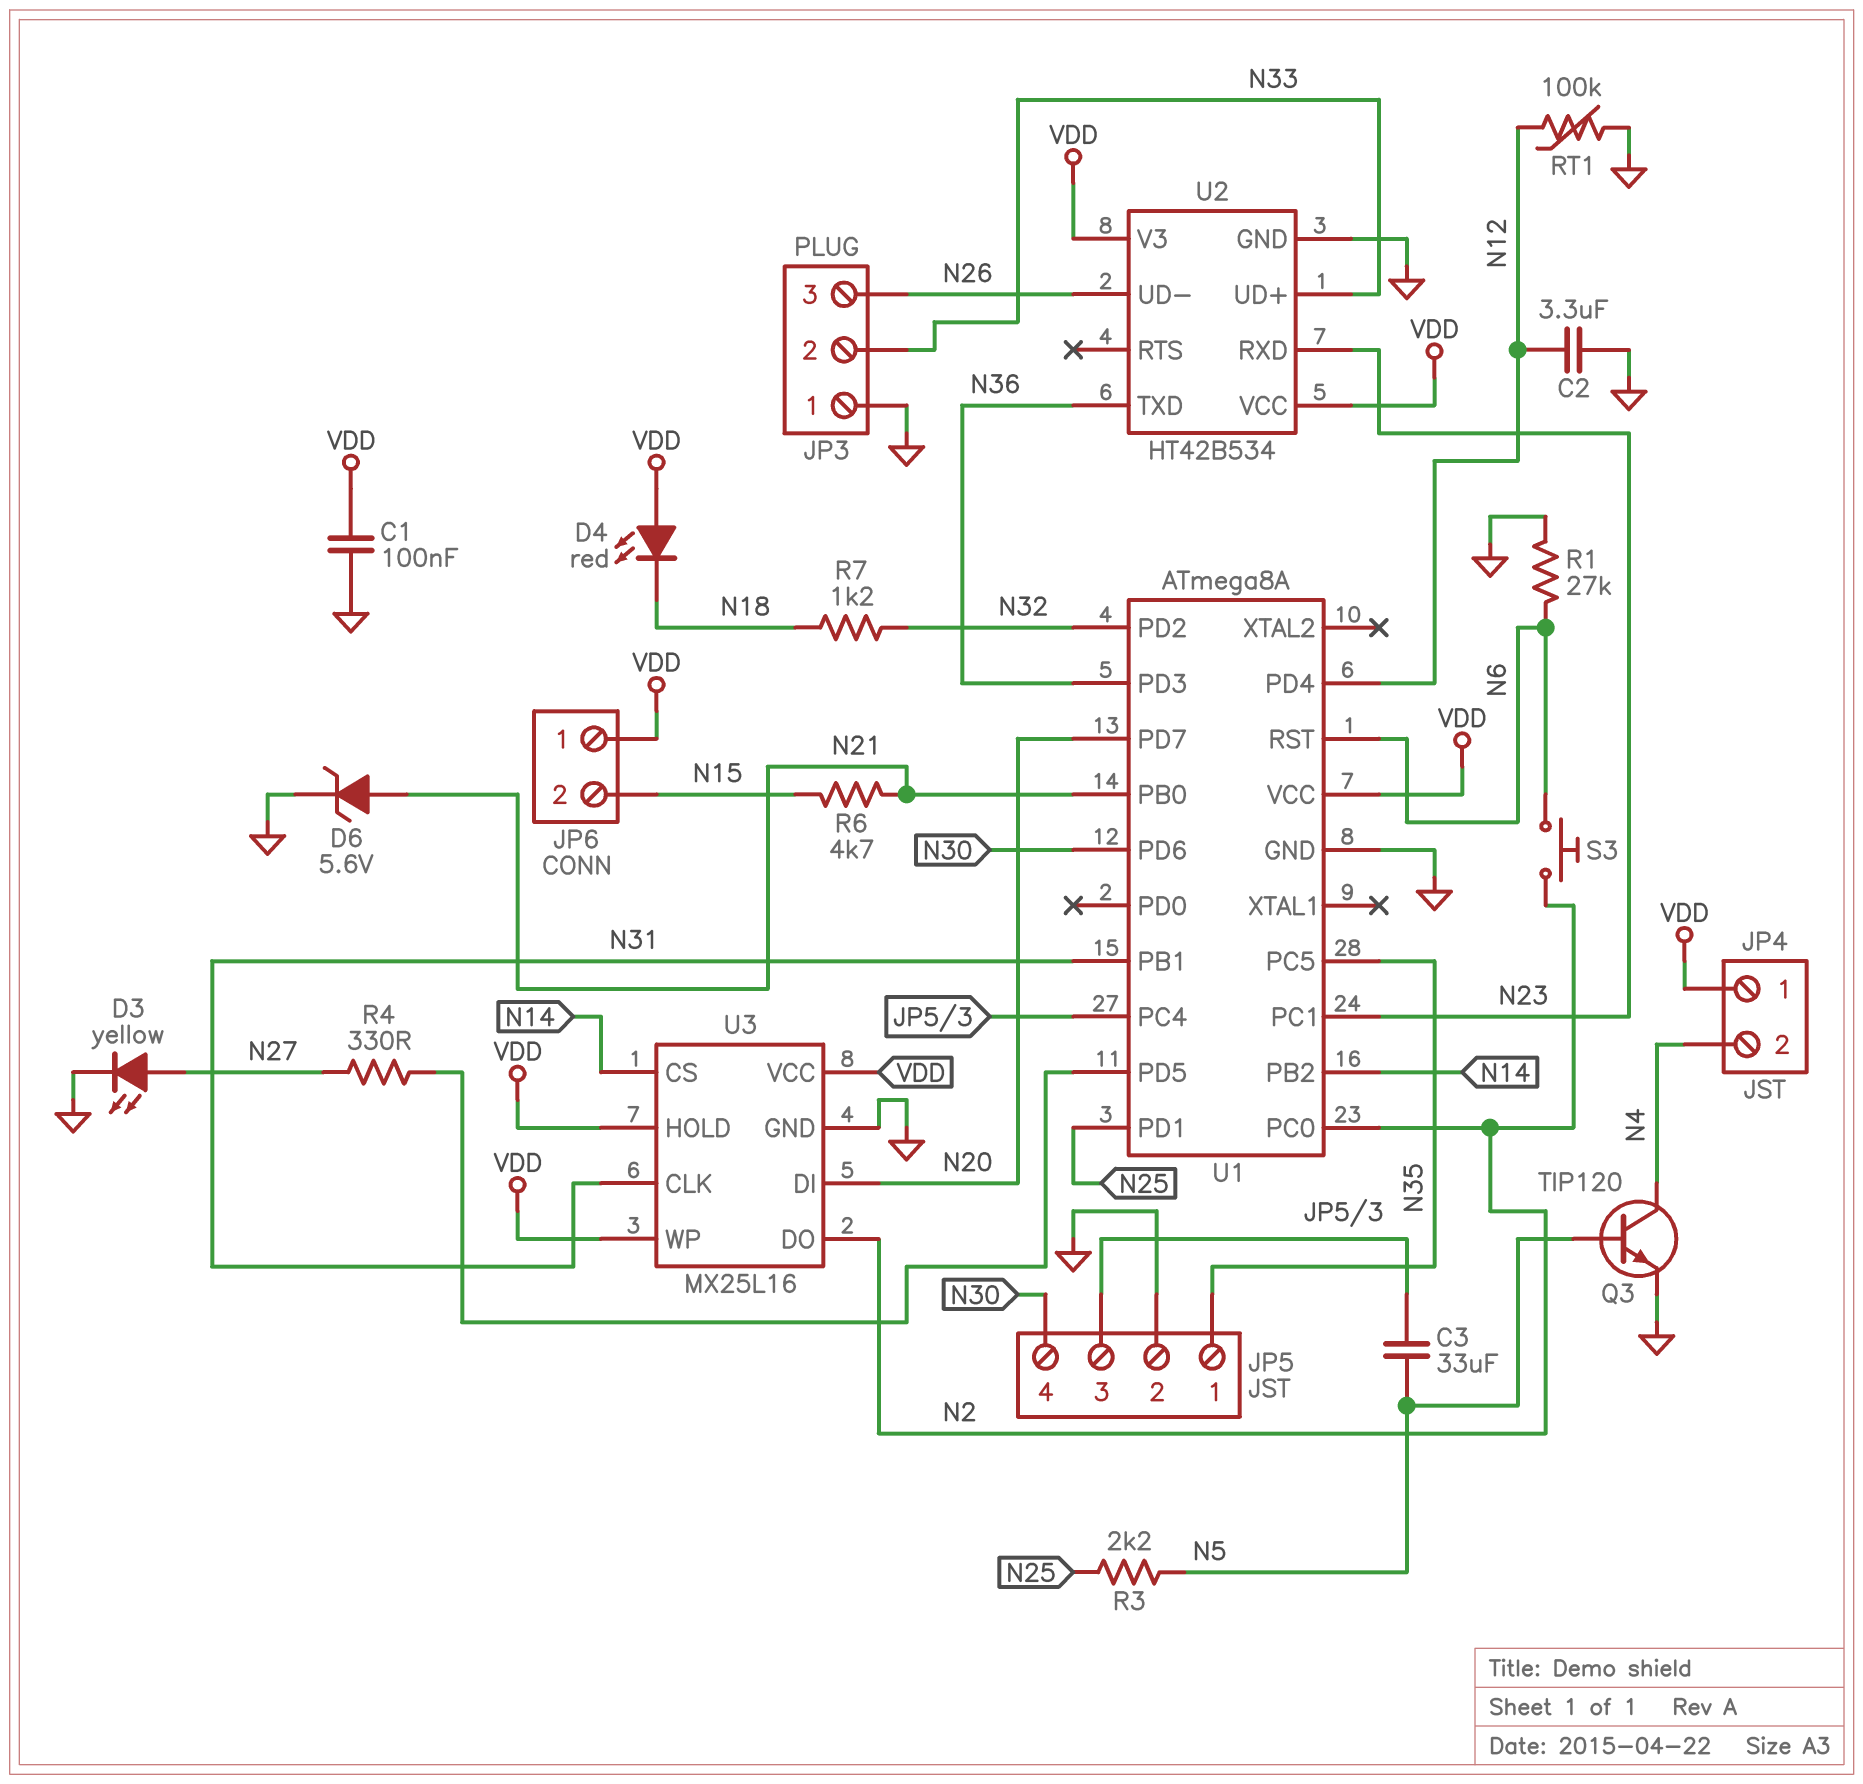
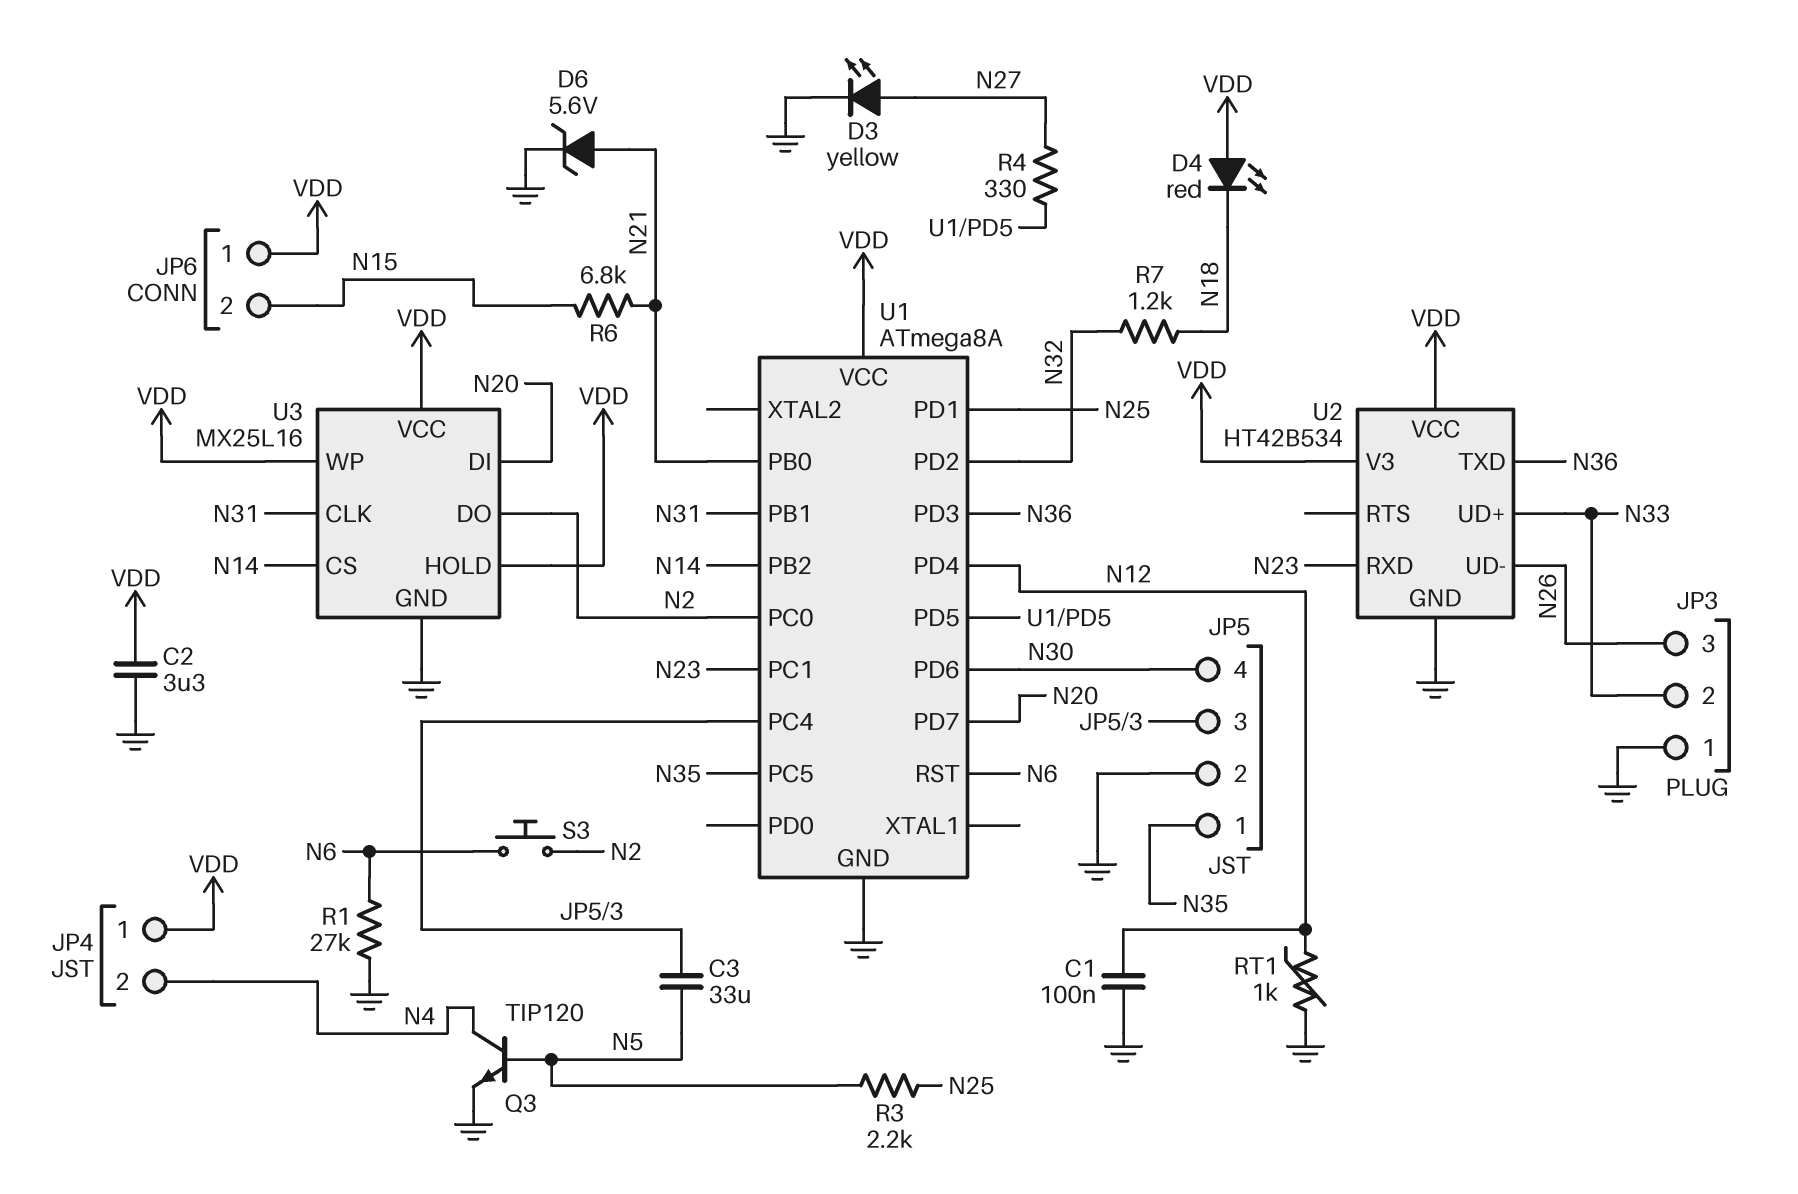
C1: 100nF (GND, VDD) -> 100nF (GND, N12)
C2: 3.3uF (GND, N12) -> 3.3uF (GND, VDD)
R6: 4.7k (N15, N21) -> 6.8k (N15, N21)
RT1: 100k (GND, N12) -> 1k (GND, N12)

